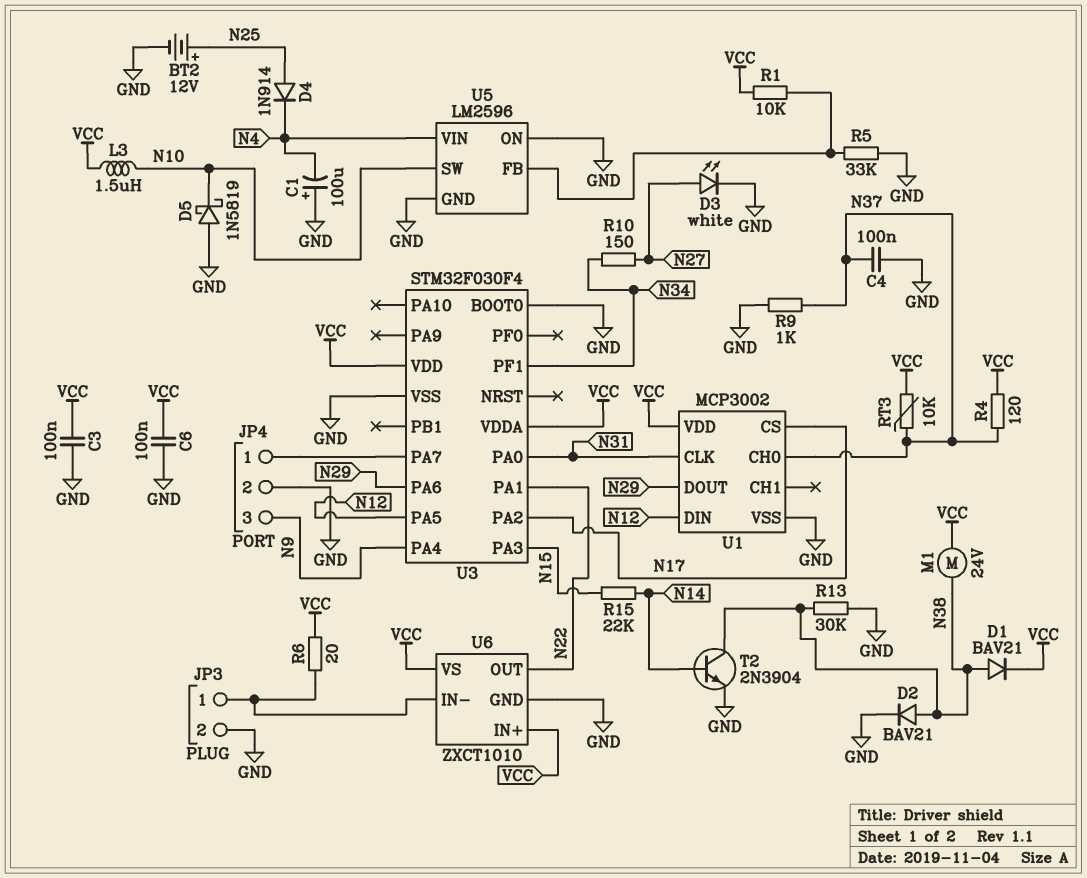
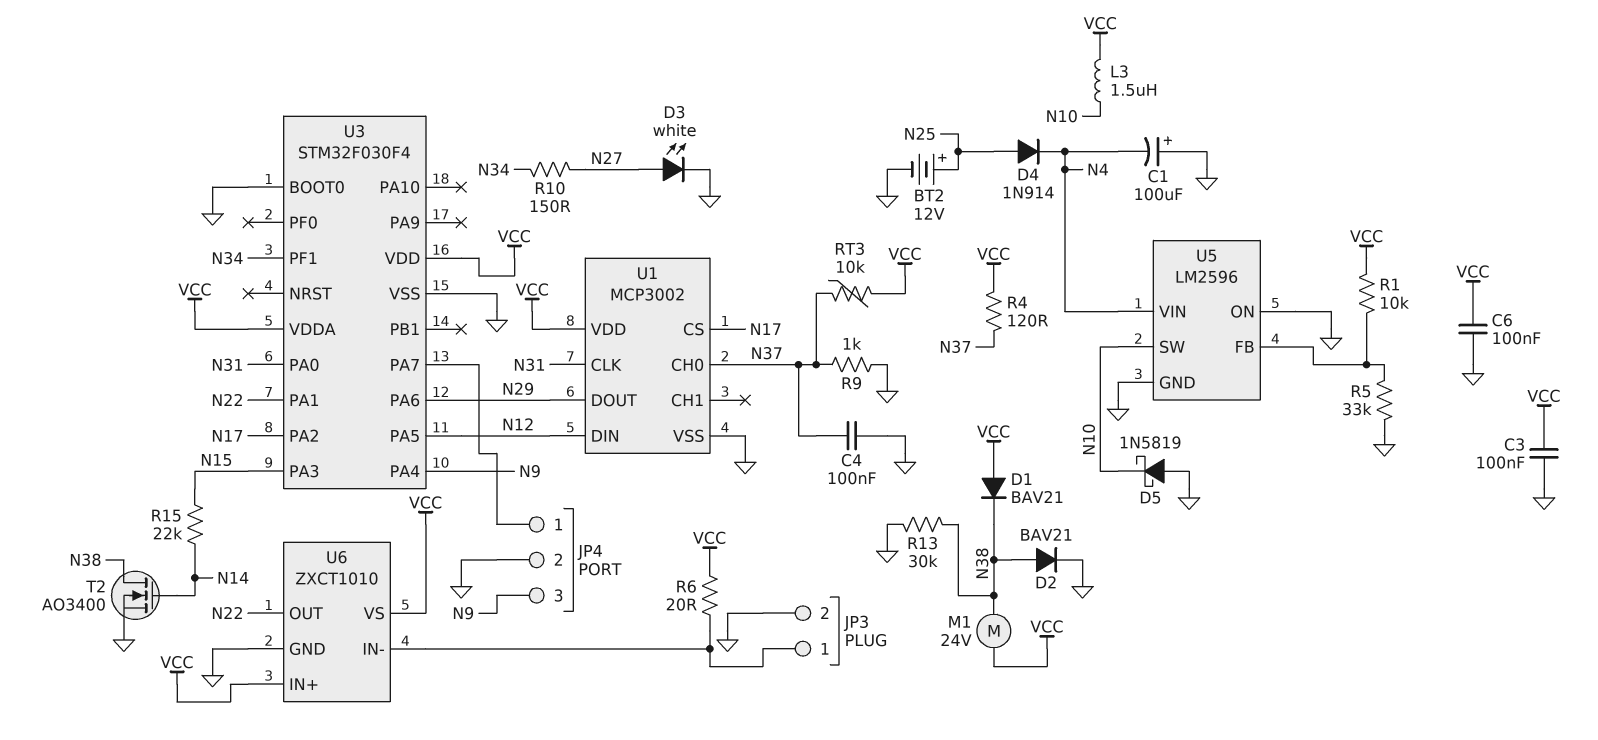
D1: diode BAV21 (A N38, K VCC) -> diode BAV21 (A VCC, K N38)
T2: NPN 2N3904 (B N14, C N38, E GND) -> NMOS AO3400 (G N14, D N38, S GND)

